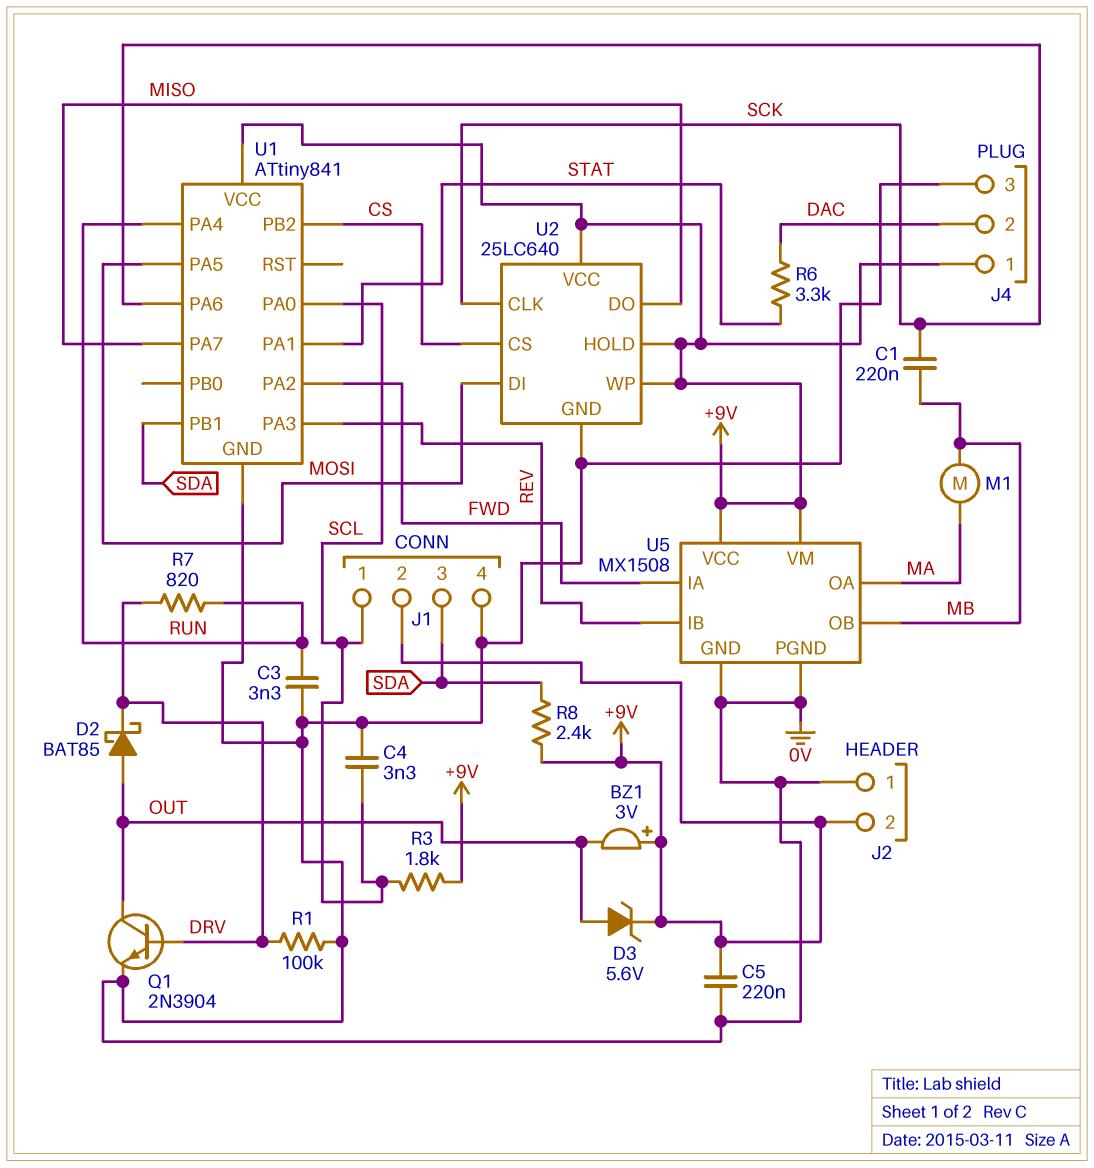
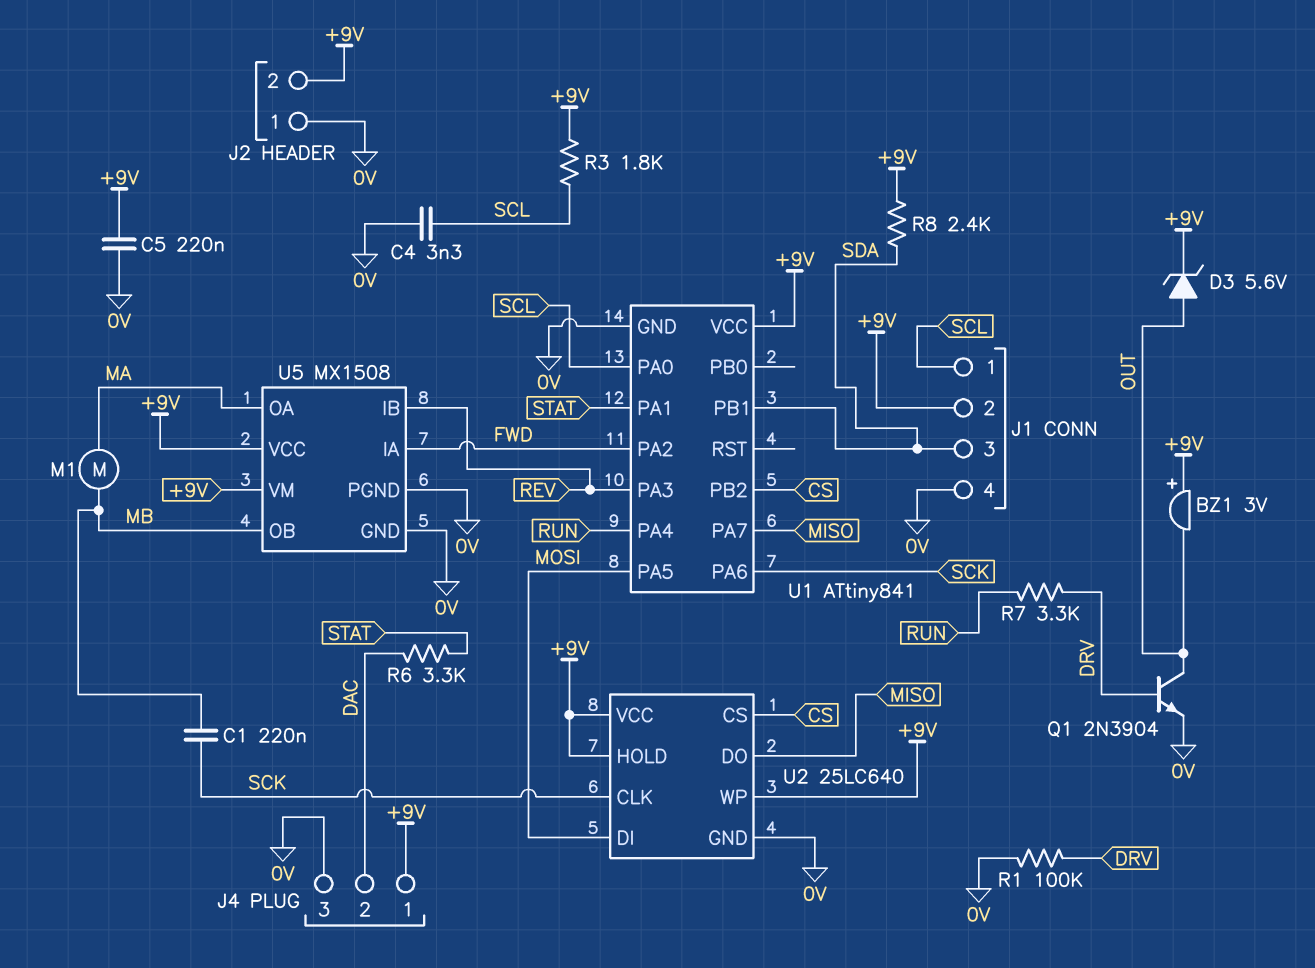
C3: 3.3nF (0V, RUN) -> none
D2: schottky BAT85 (A OUT, K DRV) -> none
R7: 820 (DRV, RUN) -> 3.3k (DRV, RUN)

